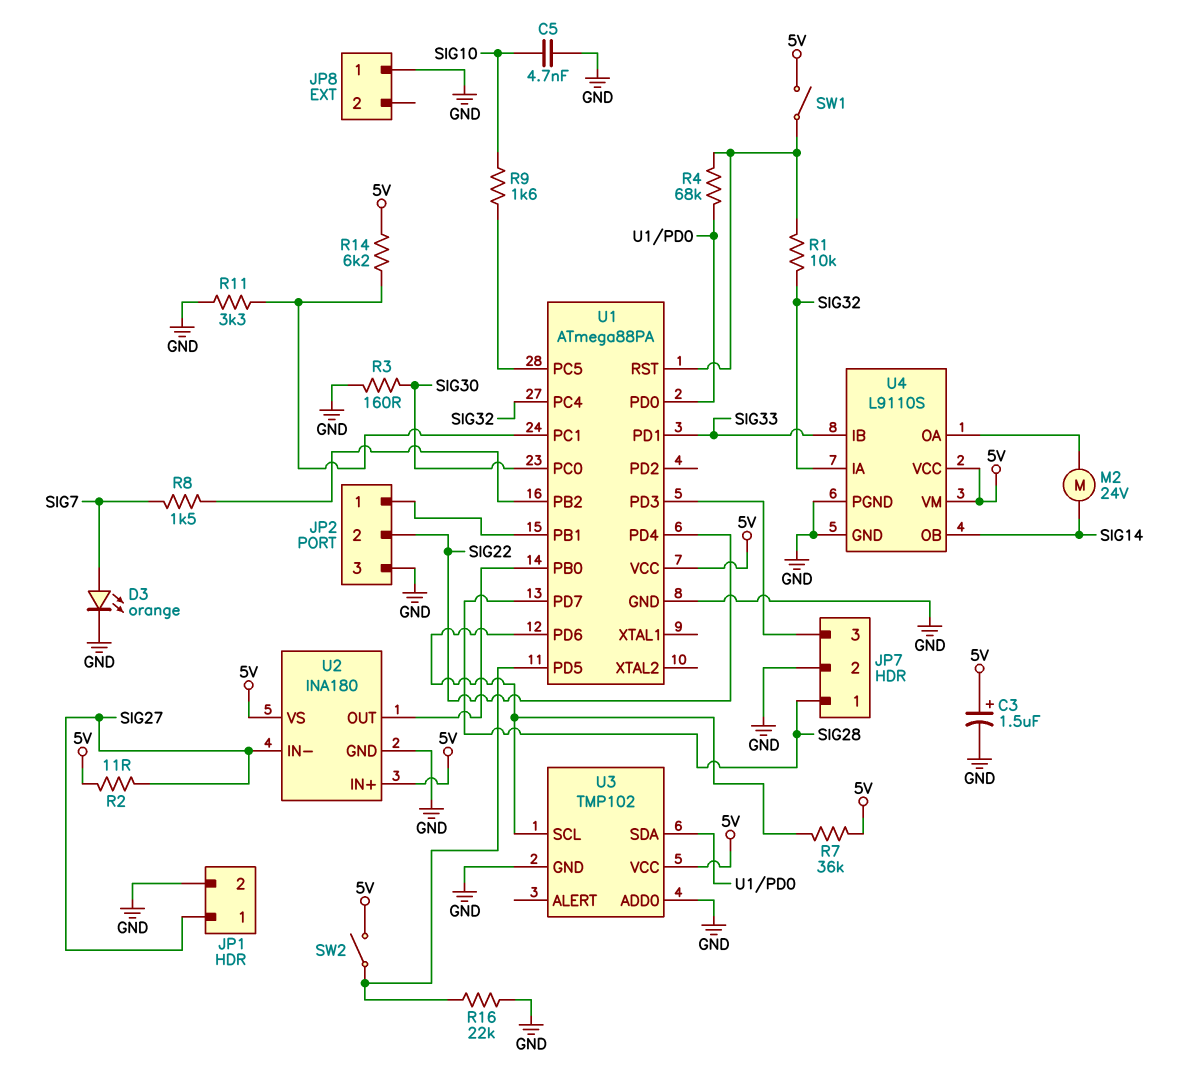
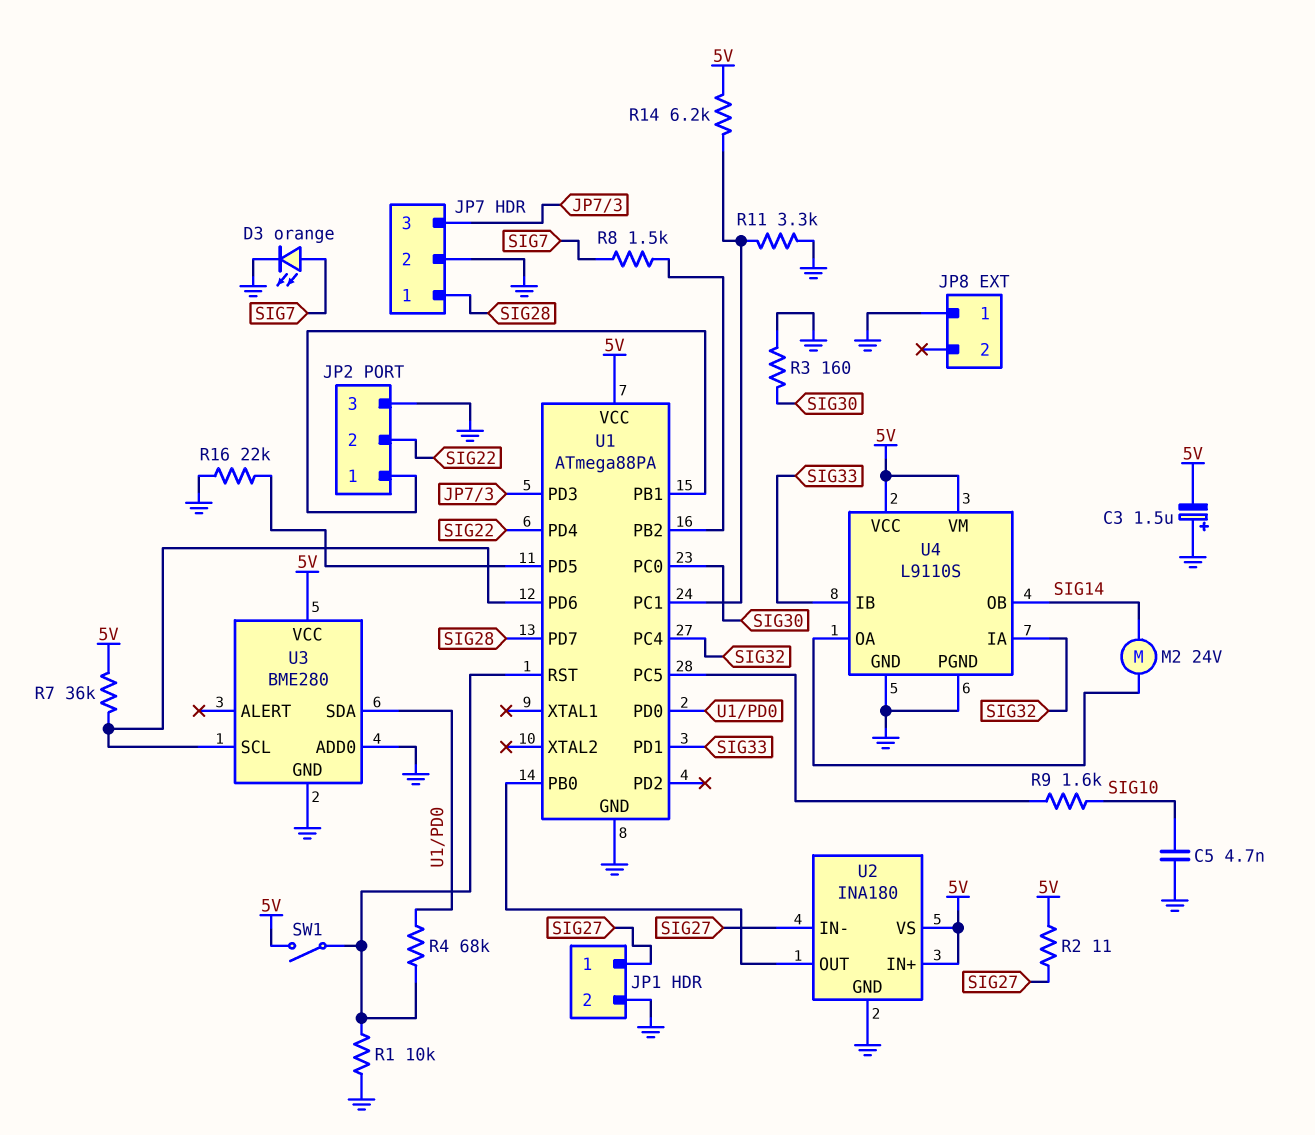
C3: 1.5uF (plus 5V, minus GND) -> 1.5uF (plus GND, minus 5V)
R1: 10k (SIG32, U1/RST) -> 10k (GND, U1/RST)
SW2: switch (5V, U1/PD5) -> none
U3: TMP102 -> BME280

